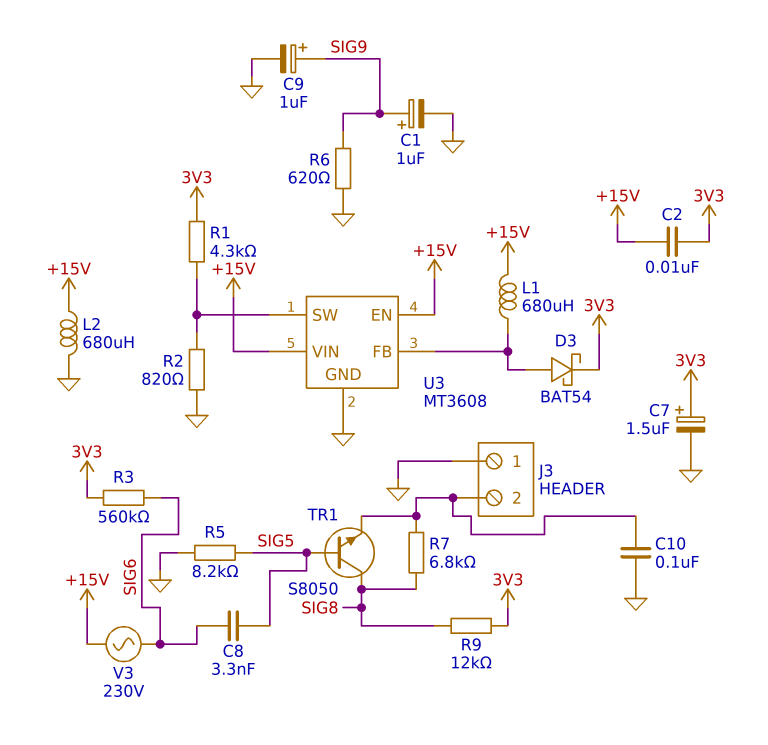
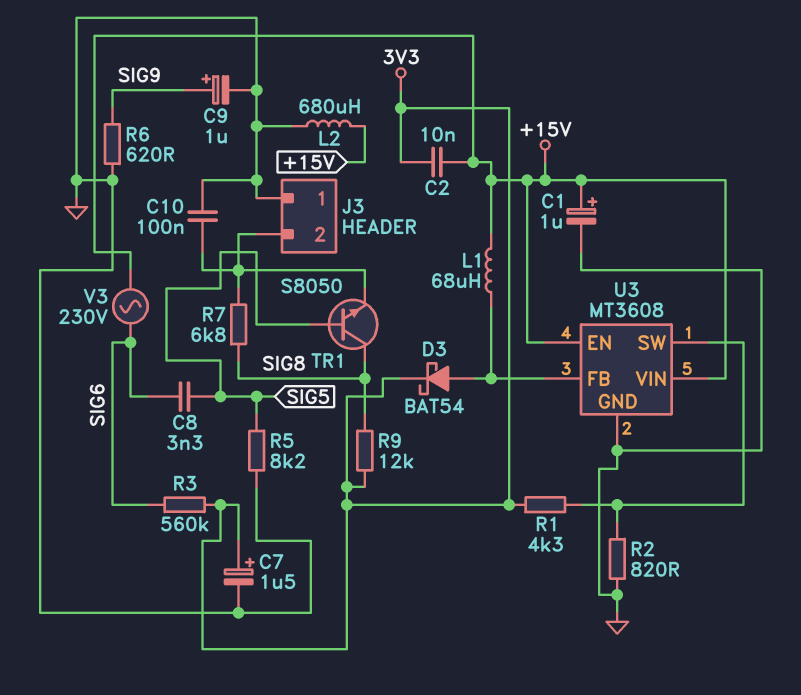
C1: 1uF (plus SIG9, minus GND) -> 1uF (plus +15V, minus GND)
L1: 680uH (+15V, U3/FB) -> 68uH (+15V, U3/FB)

